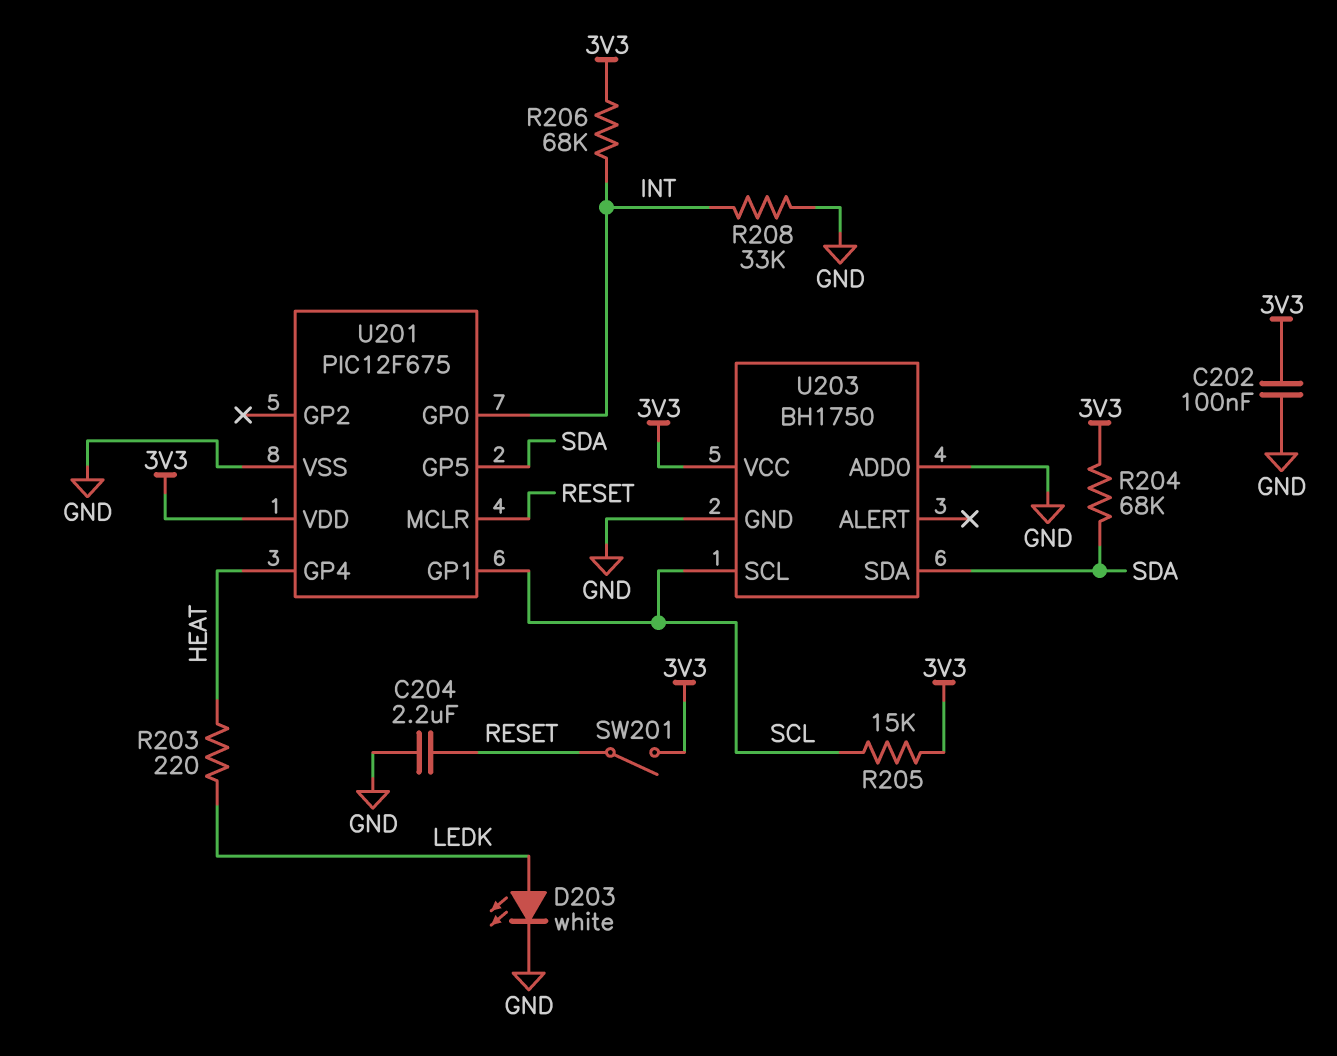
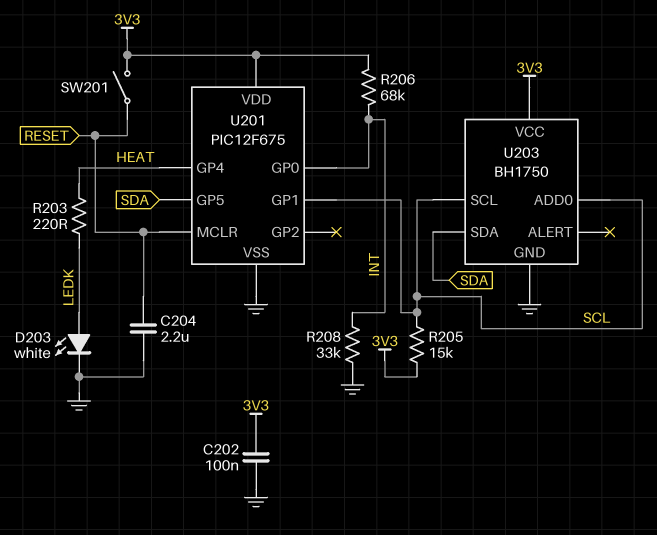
R204: 68k (3V3, SDA) -> none
U203 pin ADD0: GND -> SCL

